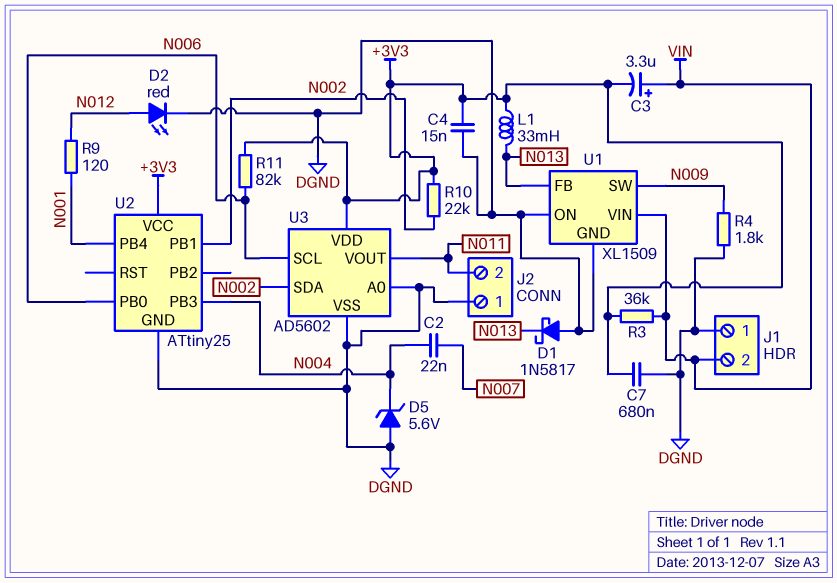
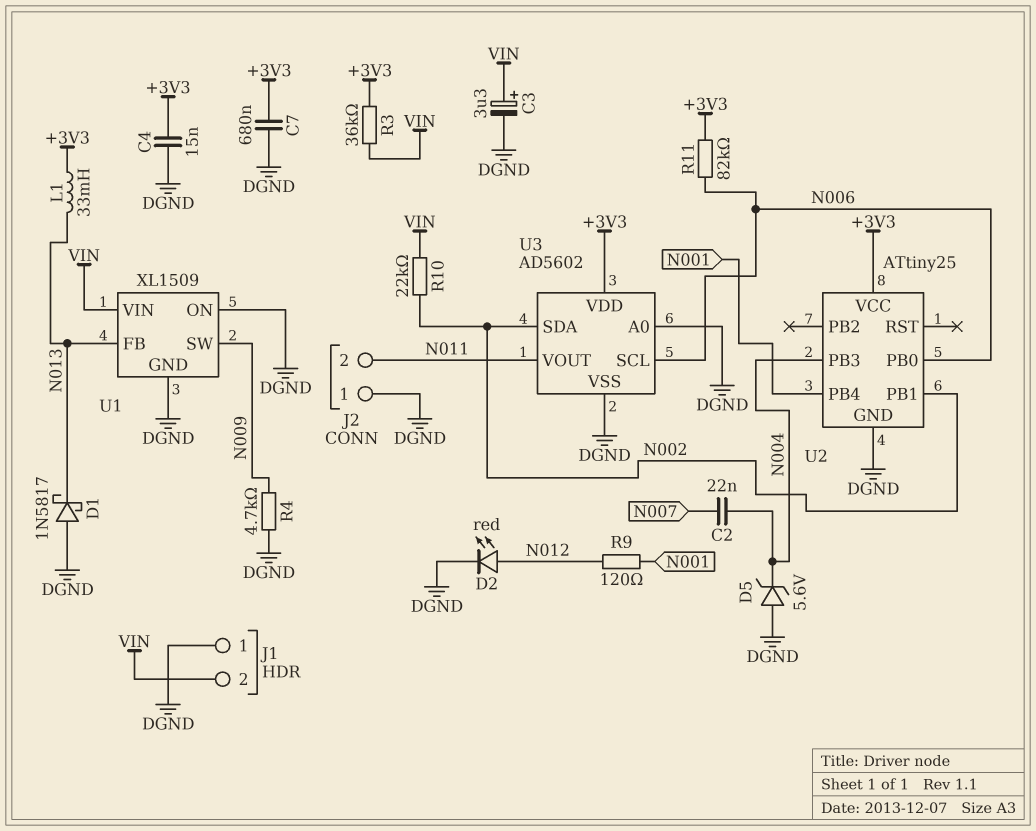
C3: 3.3uF (plus VIN, minus +3V3) -> 3.3uF (plus VIN, minus DGND)
R4: 1.8k (DGND, N009) -> 4.7k (DGND, N009)
R10: 22k (+3V3, N002) -> 22k (N002, VIN)

